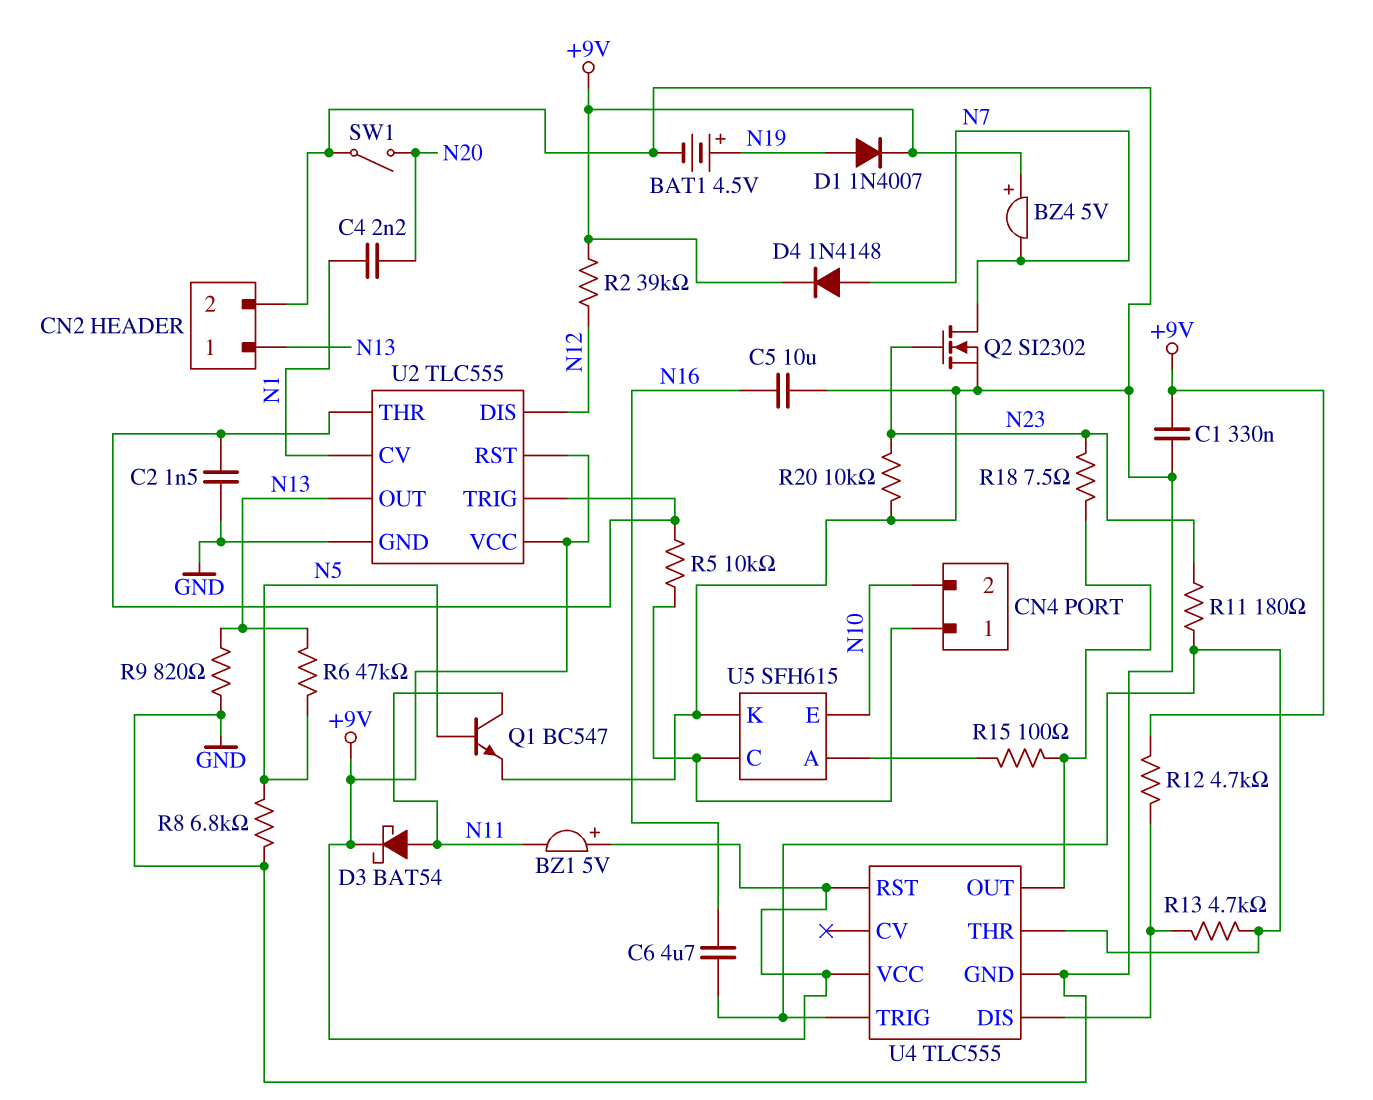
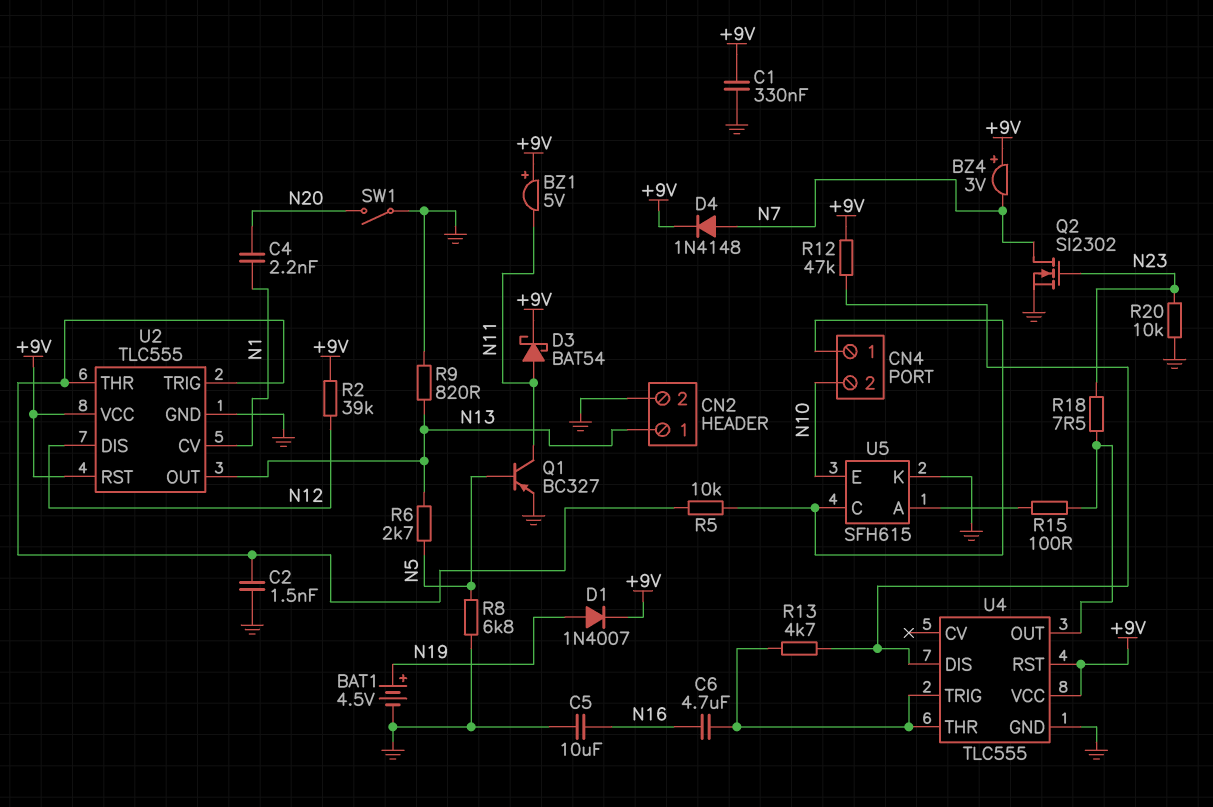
BZ4: buzzer 5V (plus +9V, minus N7) -> buzzer 3V (plus +9V, minus N7)
Q1: NPN BC547 (B N5, C N11, E GND) -> PNP BC327 (B N5, C N11, E GND)
R6: 47k (N5, N13) -> 2.7k (N5, N13)
R11: 180 (N23, U4/THR) -> none
R12: 4.7k (+9V, U4/DIS) -> 47k (+9V, U4/DIS)

